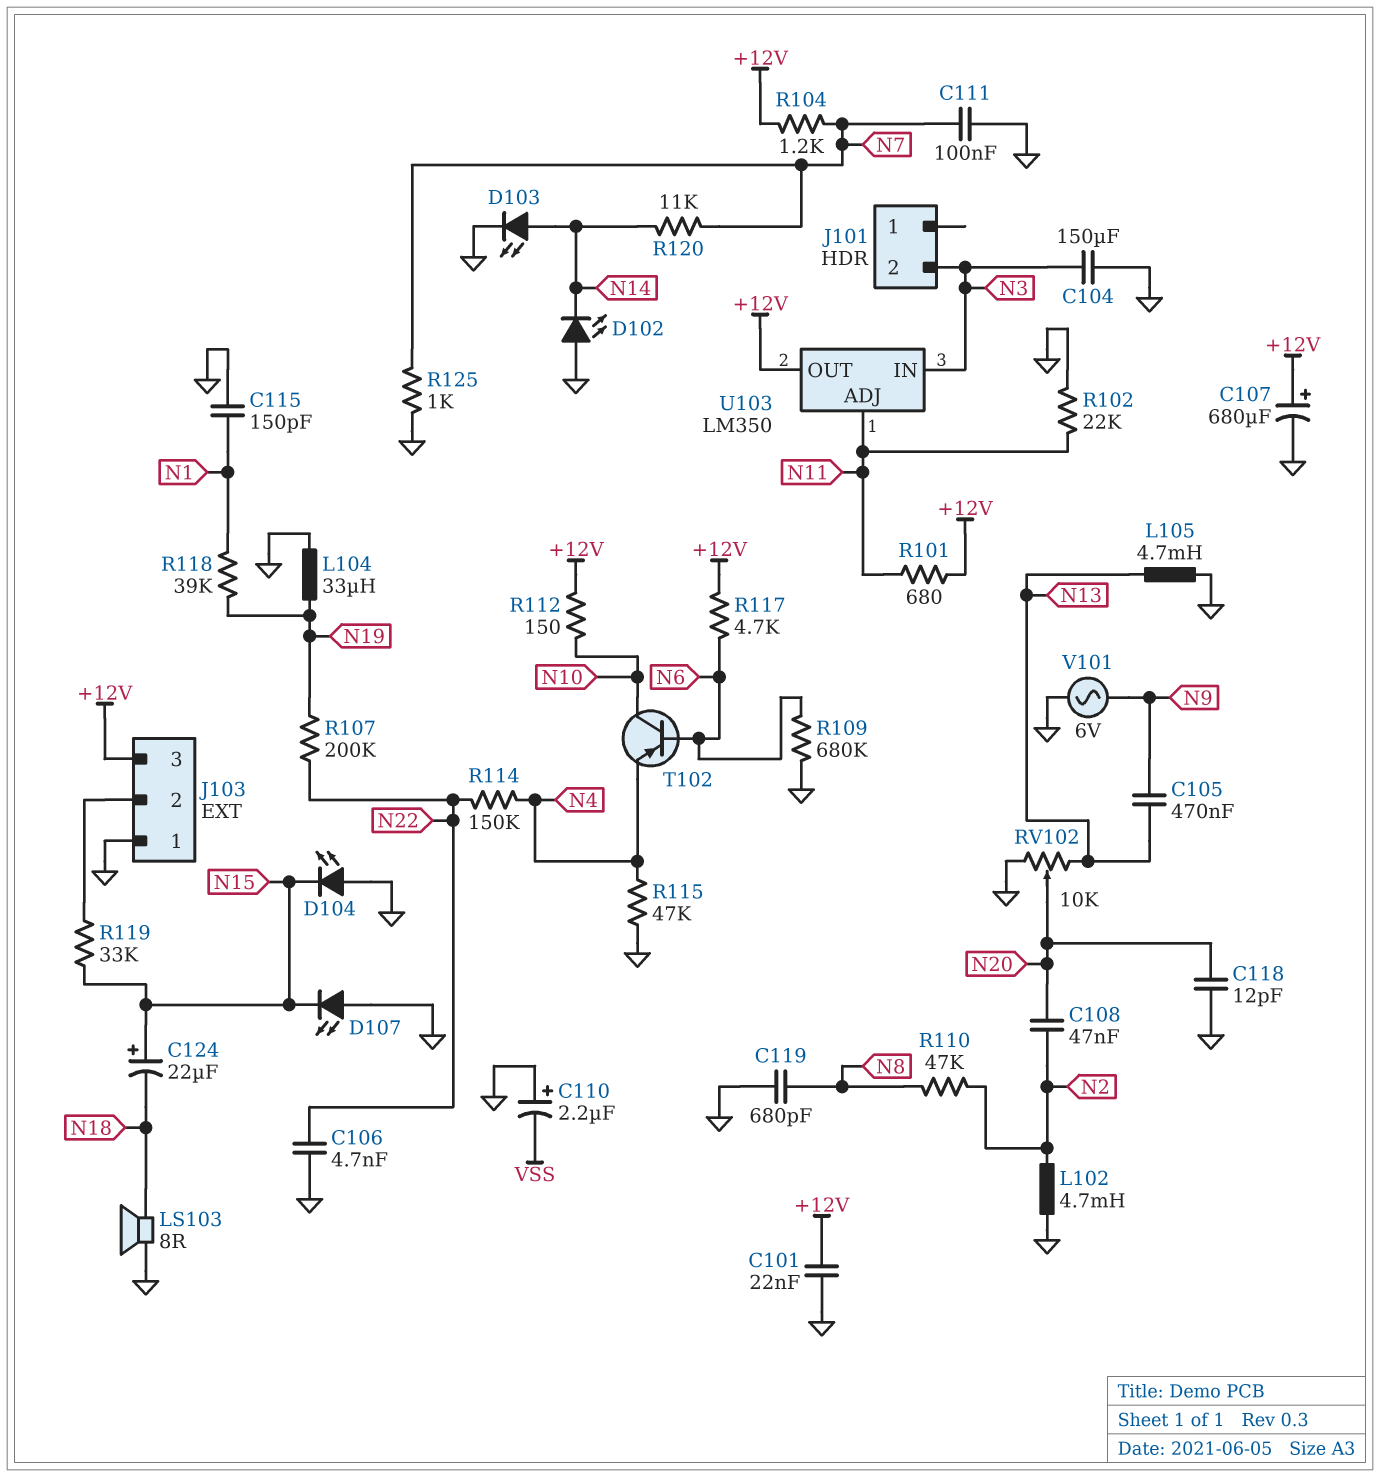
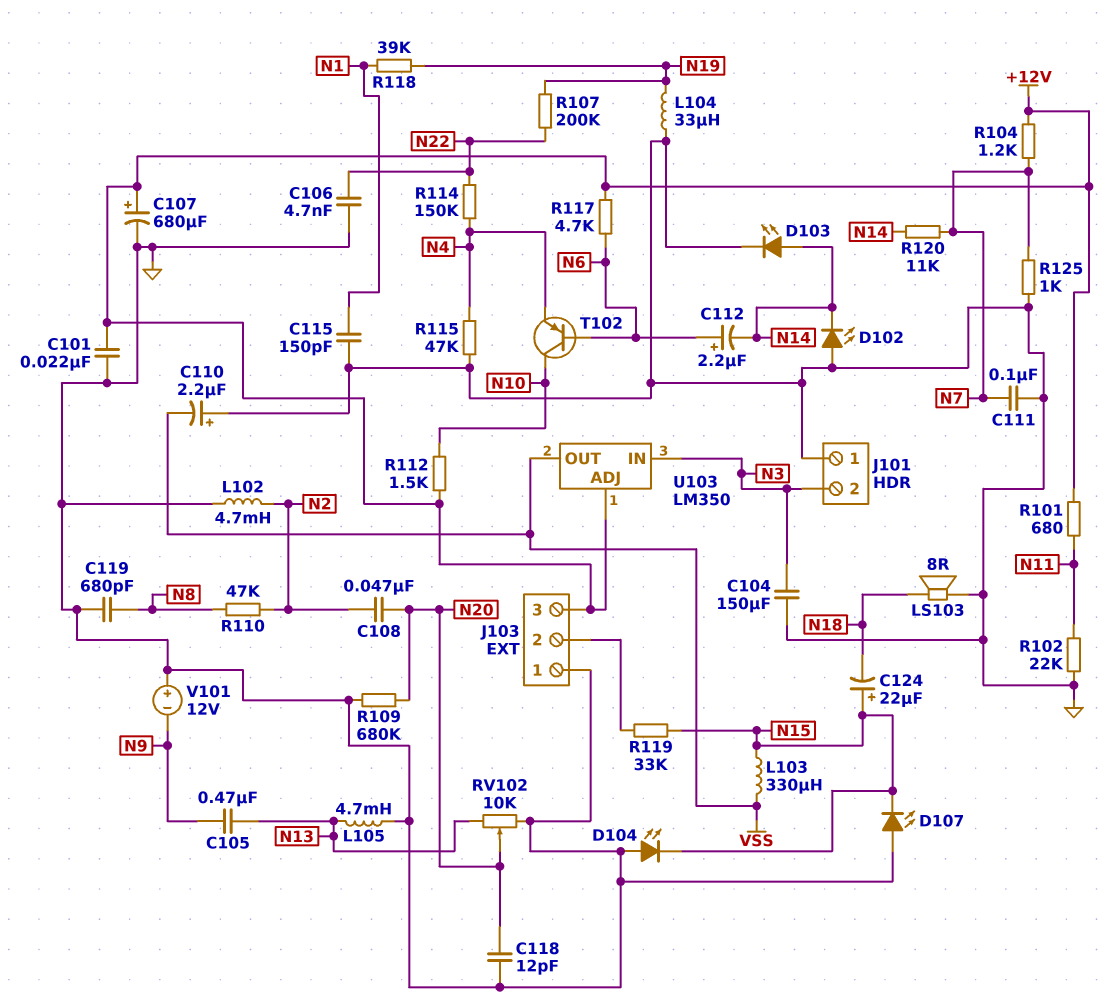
C112: none -> 2.2uF (plus N6, minus N14)
J101 pin 1: none -> GND
L103: none -> 330uH (N15, VSS)
R109: 680k (GND, N6) -> 680k (GND, N20)
R112: 150 (+12V, N10) -> 1.5k (+12V, N10)
U103 pin ADJ: N11 -> +12V
U103 pin OUT: +12V -> VSS
V101: AC 6V (GND, N9) -> 12V (plus GND, minus N9)

